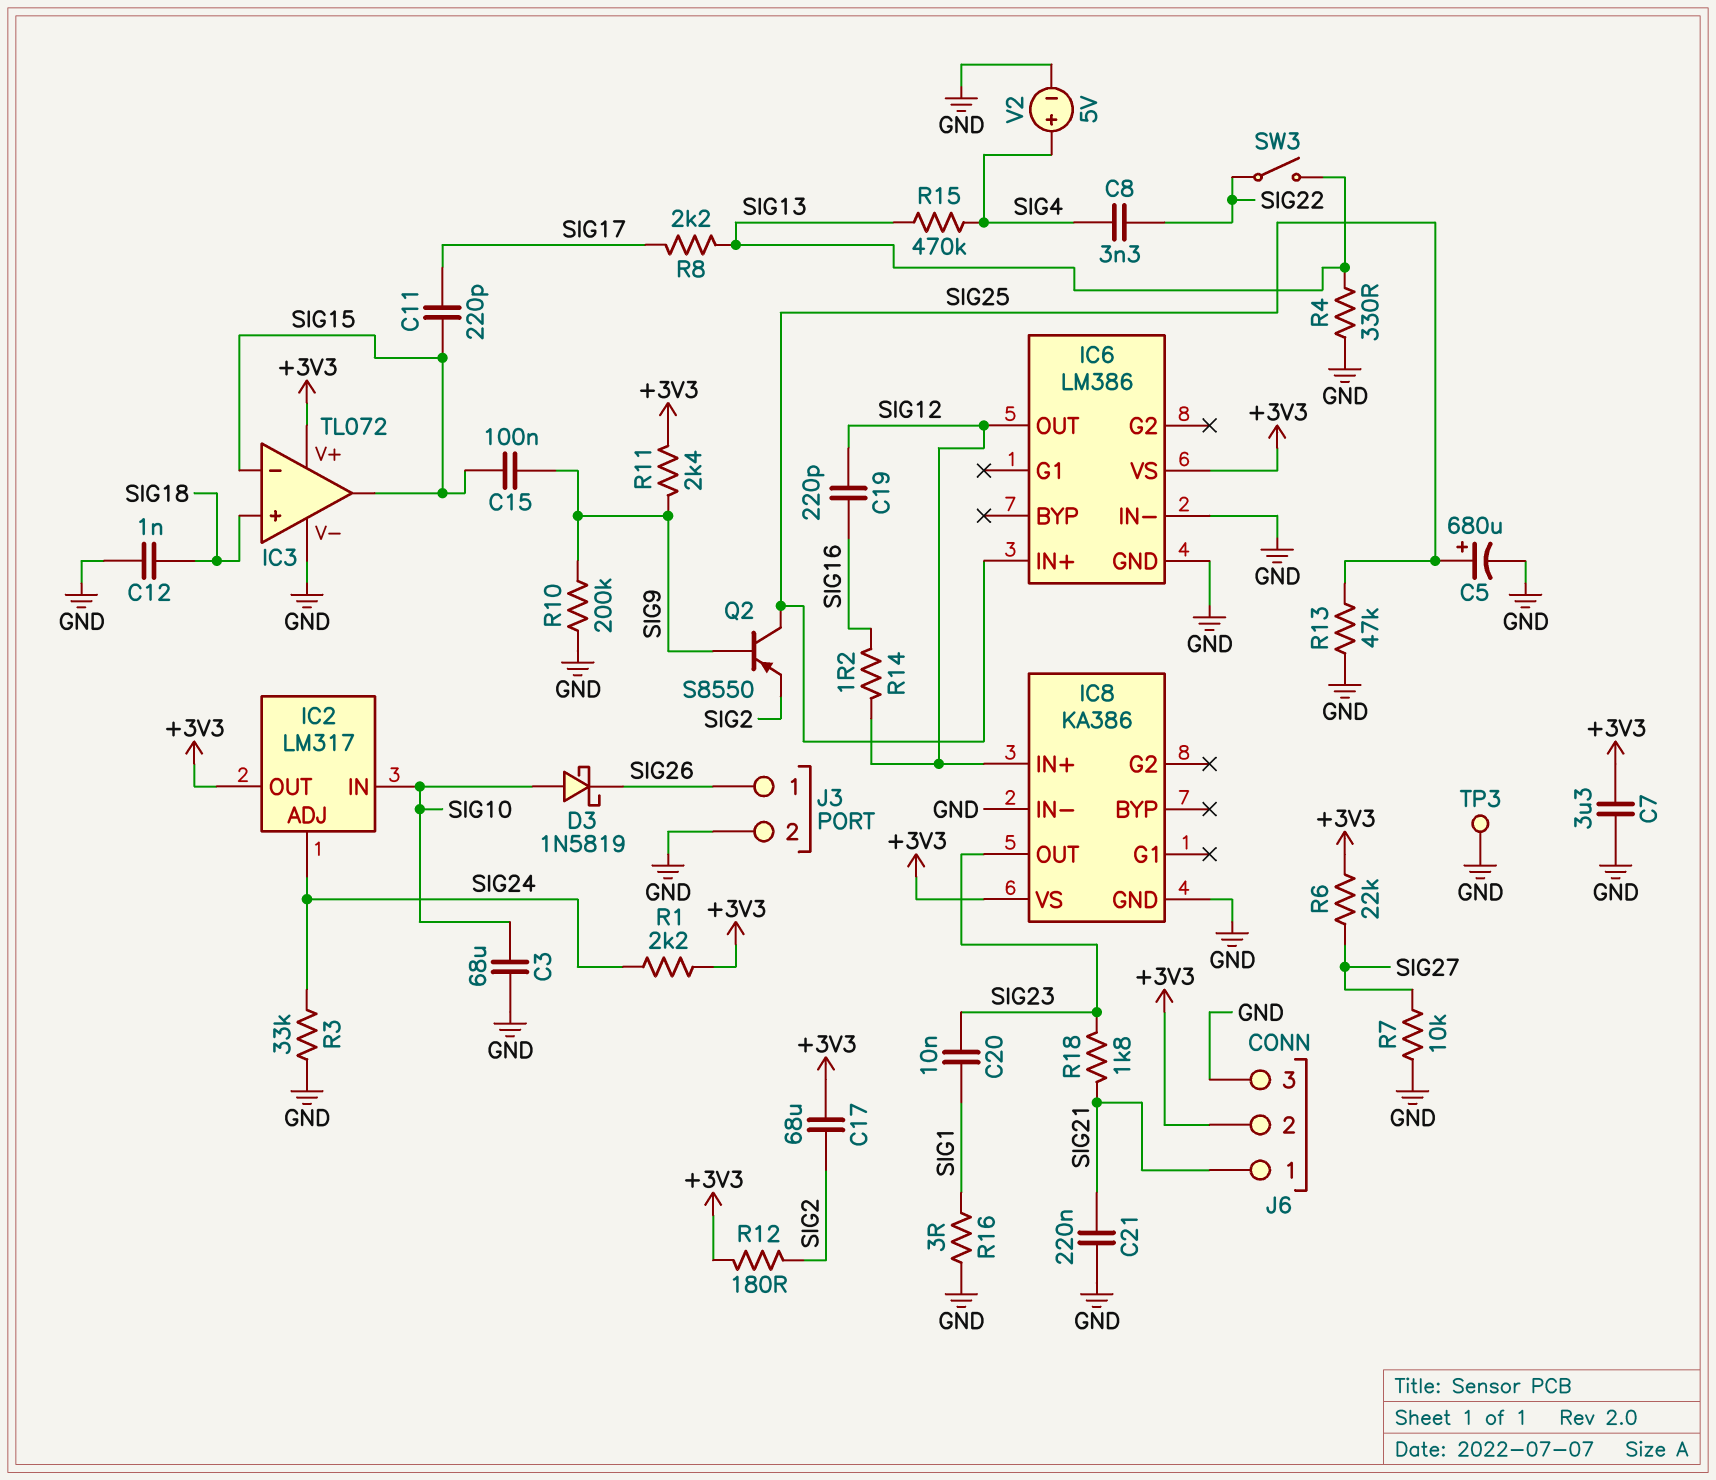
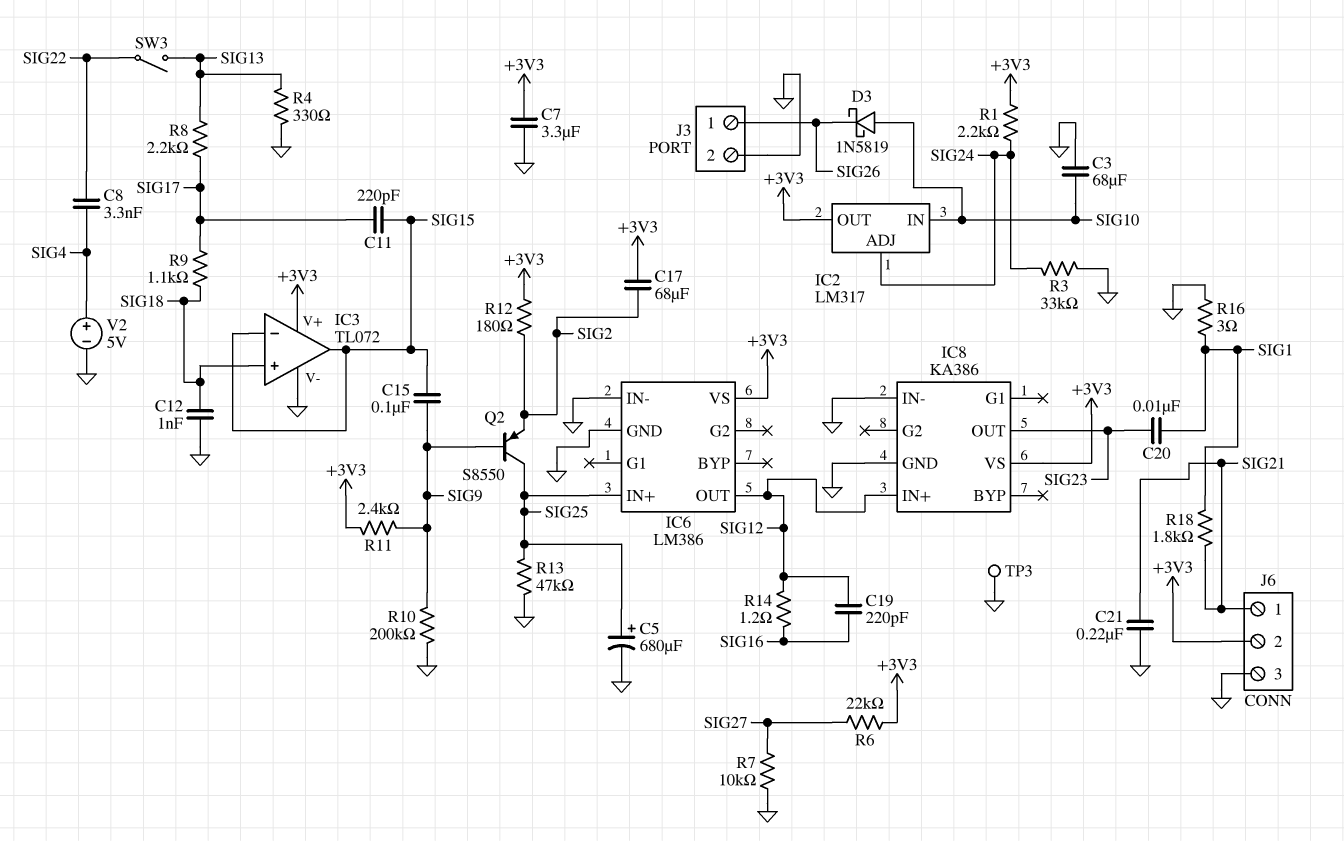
R9: none -> 1.1k (SIG17, SIG18)
R15: 470k (SIG4, SIG13) -> none
R18: 1.8k (SIG21, SIG23) -> 1.8k (SIG1, SIG21)

